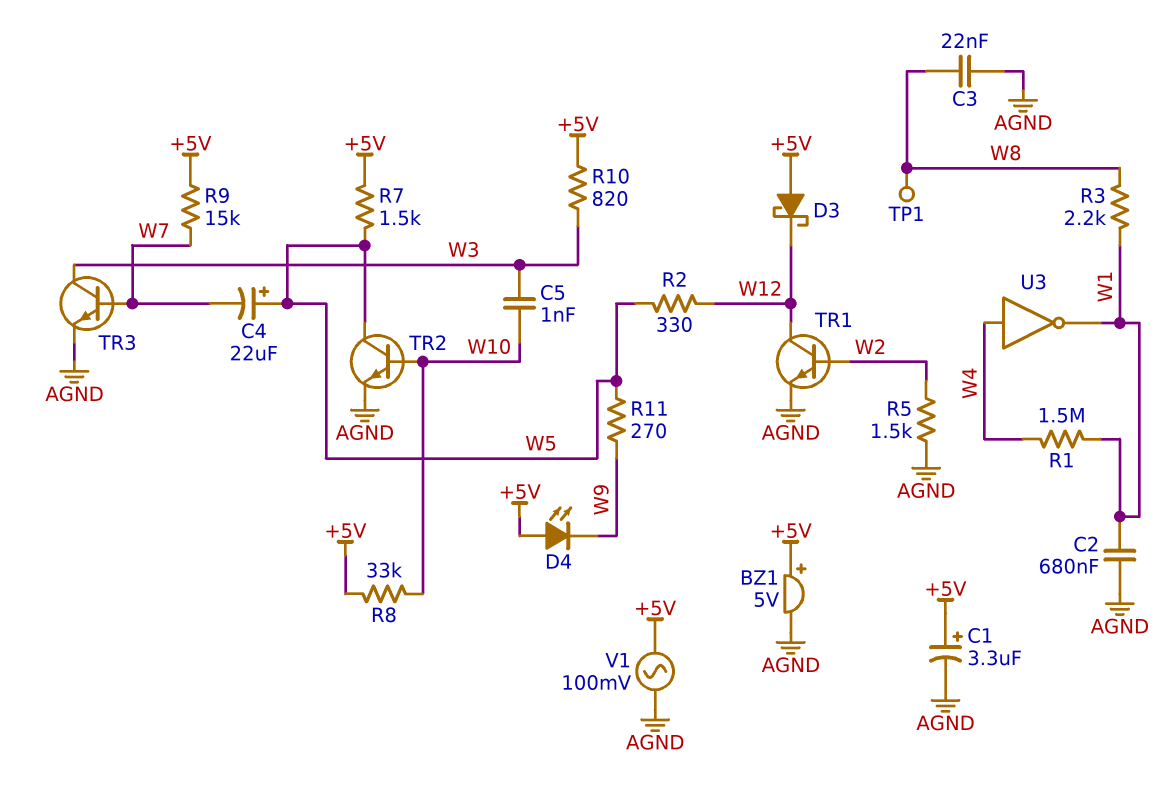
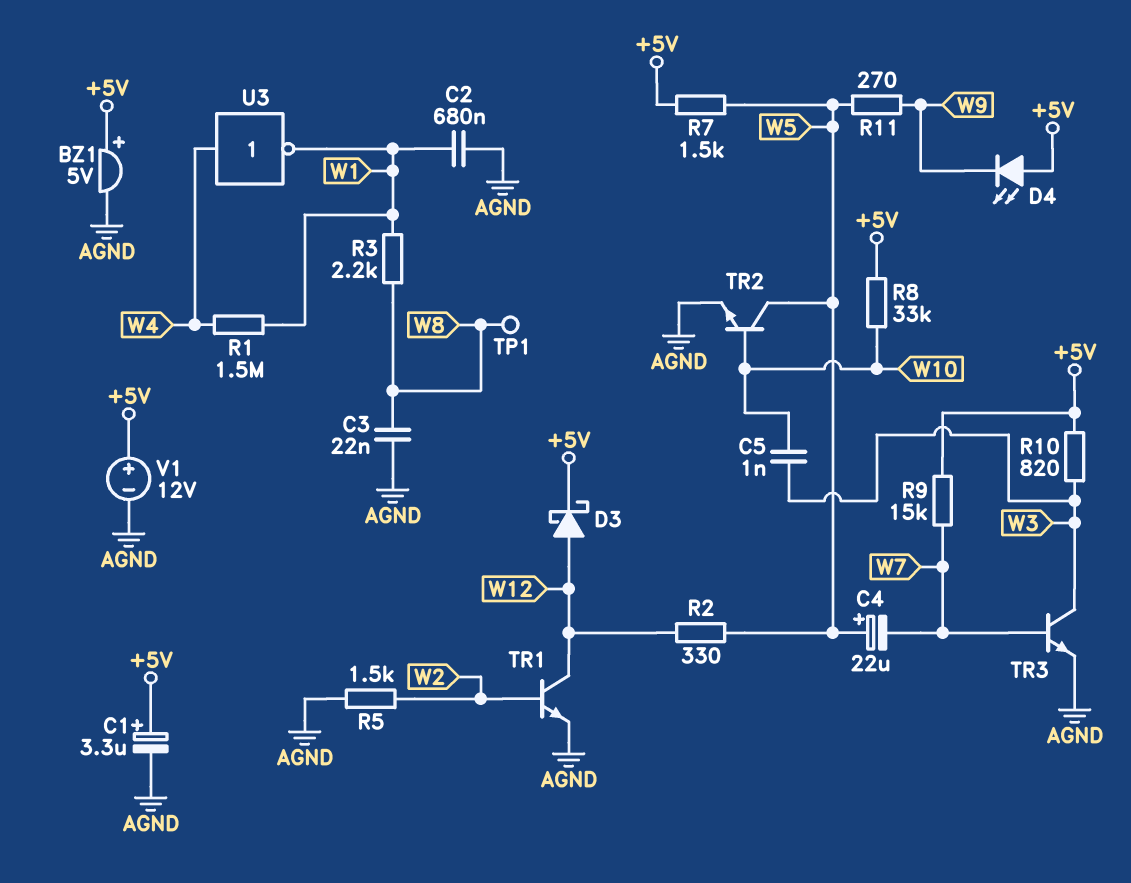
D3: schottky (A +5V, K W12) -> schottky (A W12, K +5V)
V1: AC 100mV (+5V, AGND) -> 12V (plus +5V, minus AGND)

